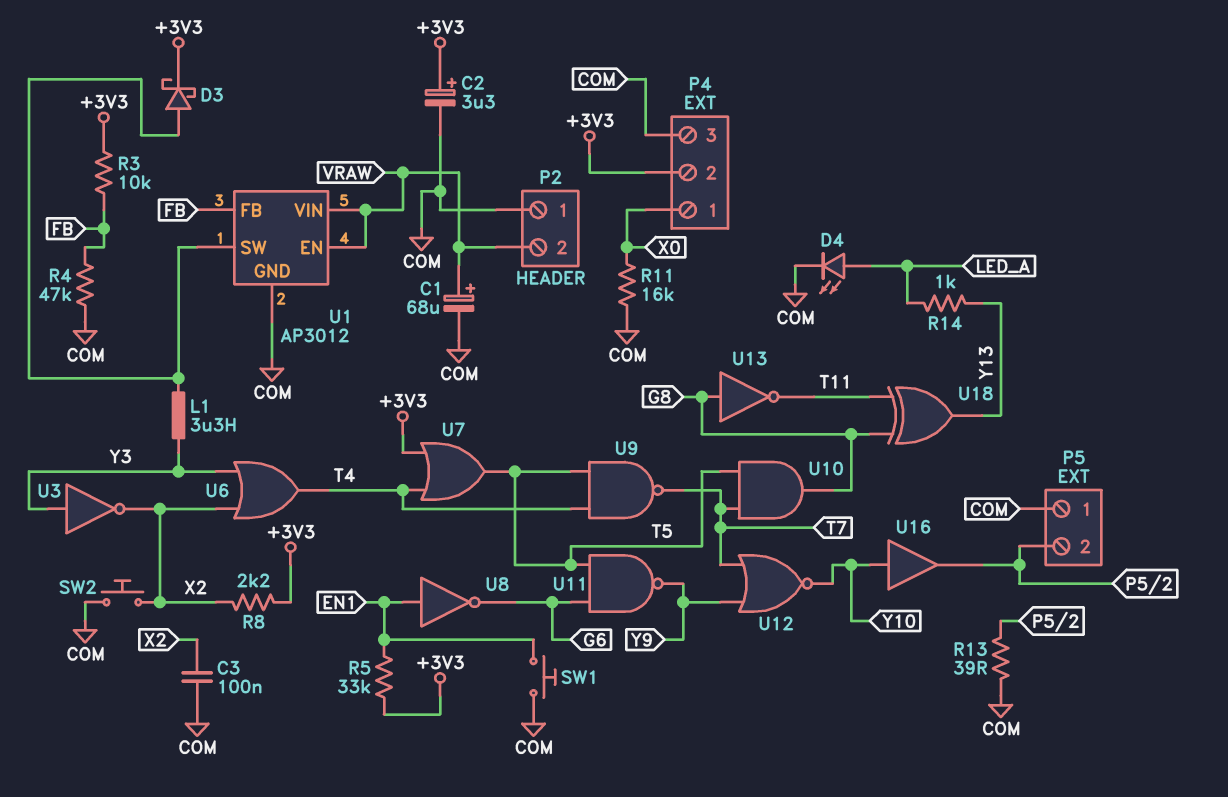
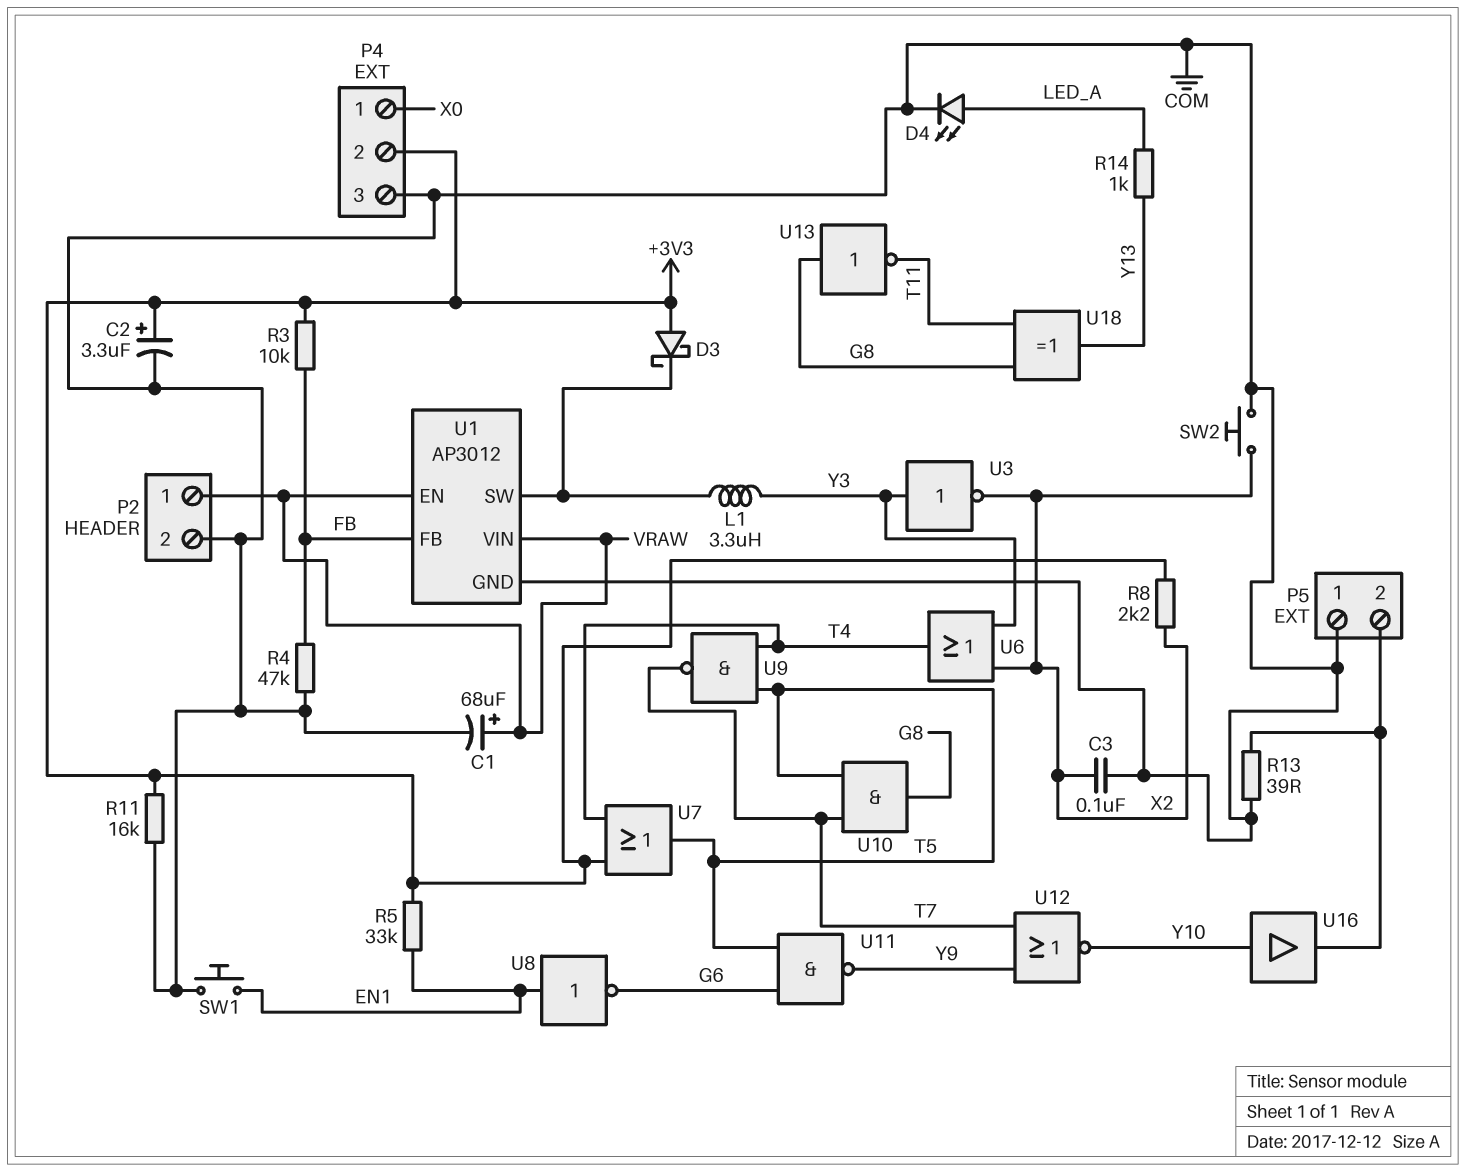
D3: schottky (A U1/SW, K +3V3) -> schottky (A +3V3, K U1/SW)
P2 pin 1: COM -> VRAW
P2 pin 2: VRAW -> COM
R11: 16k (COM, X0) -> 16k (+3V3, COM)

